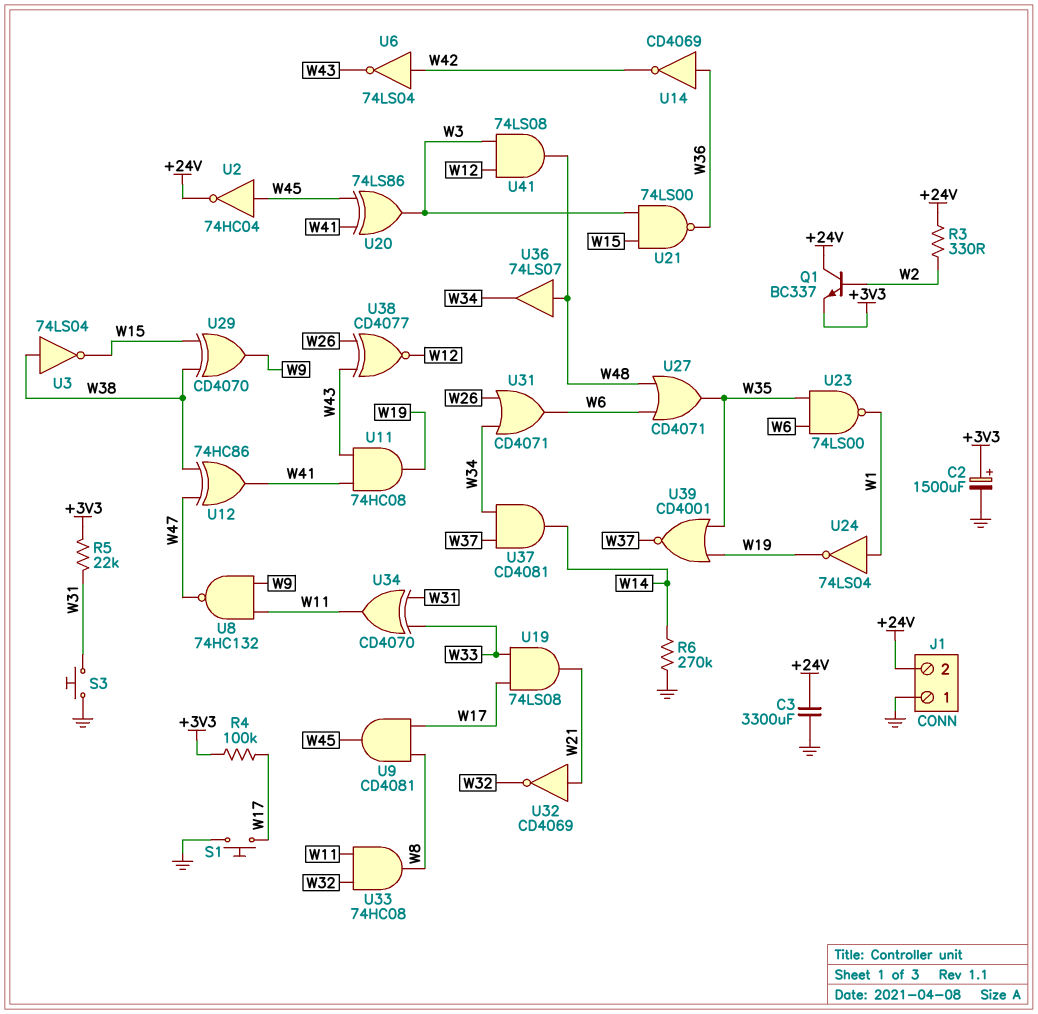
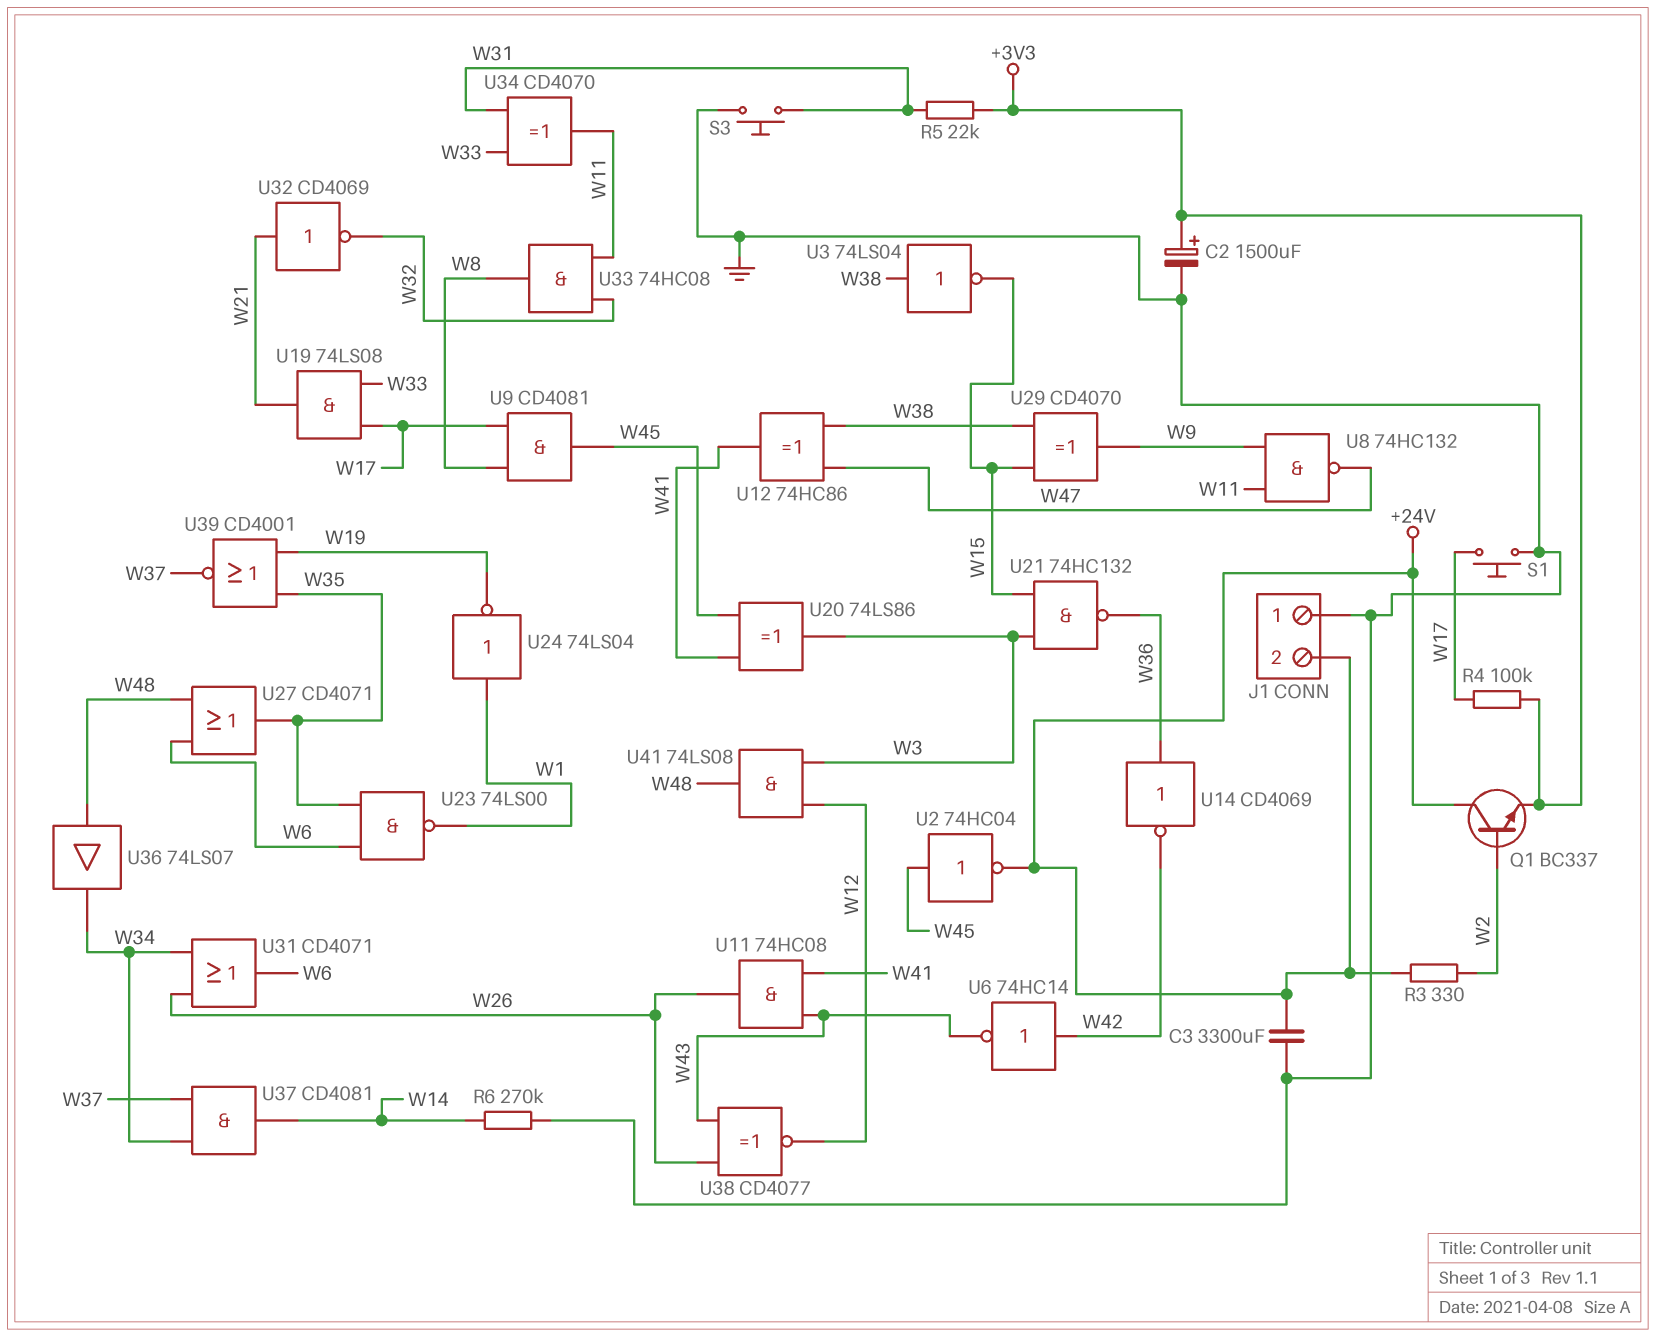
U6: NOT 74LS04 (in W42, out W43) -> NOT 74HC14 (in W42, out W43)
U11: AND 74HC08 (in W41, in W43, out W19) -> AND 74HC08 (in W41, in W43, out W26)
U21: NAND 74LS00 (in W3, in W15, out W36) -> NAND 74HC132 (in W3, in W15, out W36)

